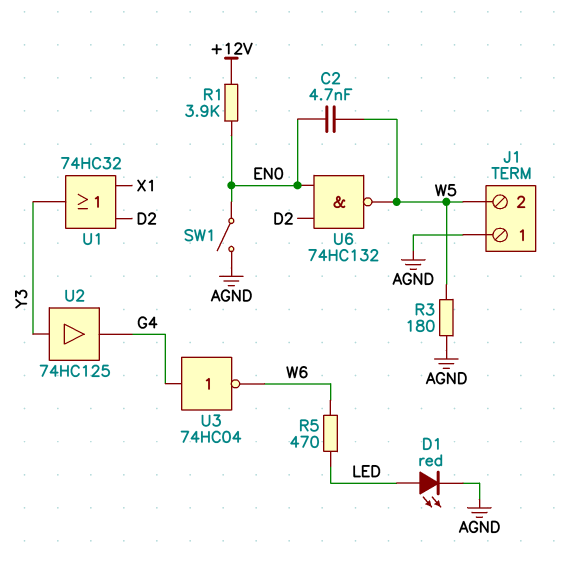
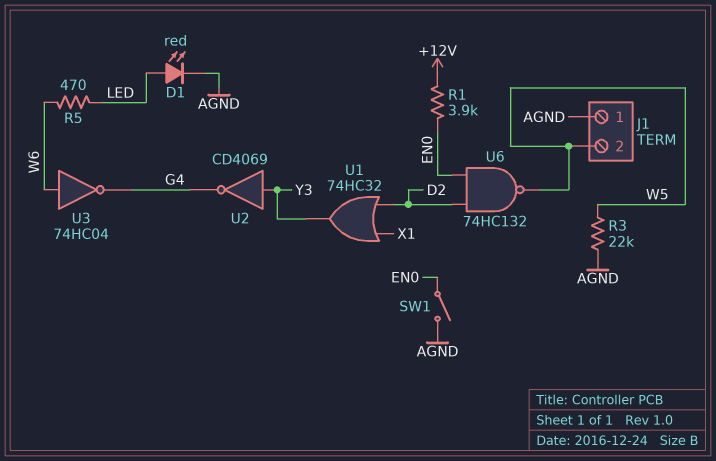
C2: 4.7nF (EN0, W5) -> none
R3: 180 (AGND, W5) -> 22k (AGND, W5)
U2: buffer 74HC125 (in Y3, out G4) -> NOT CD4069 (in Y3, out G4)
U3: NOT 74HC04 (in G4, out W6) -> NOT 74HC04 (in W6, out G4)

